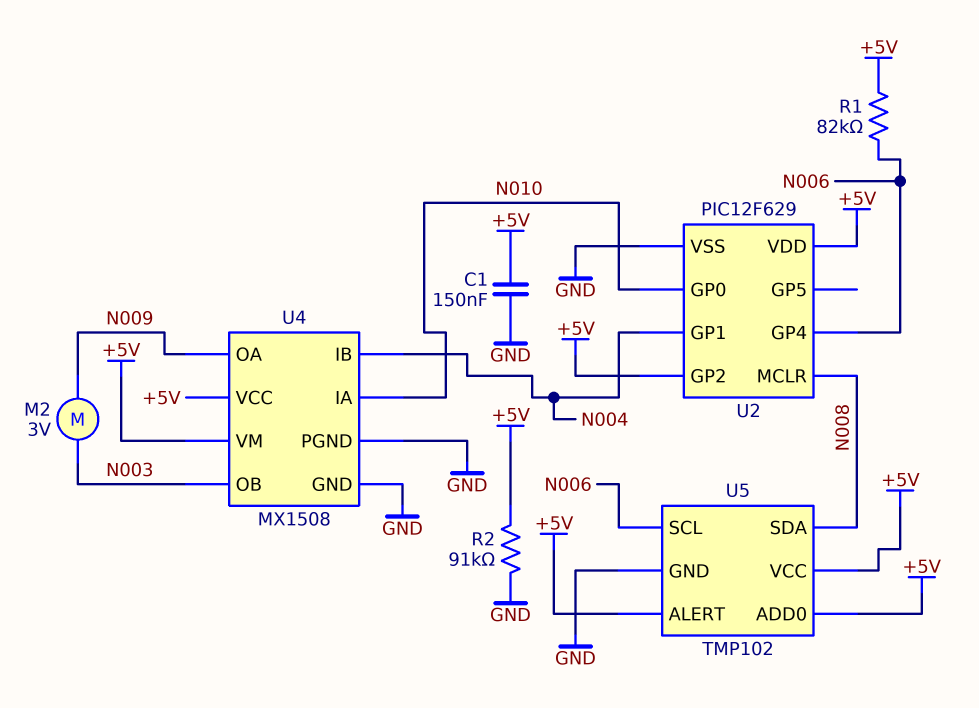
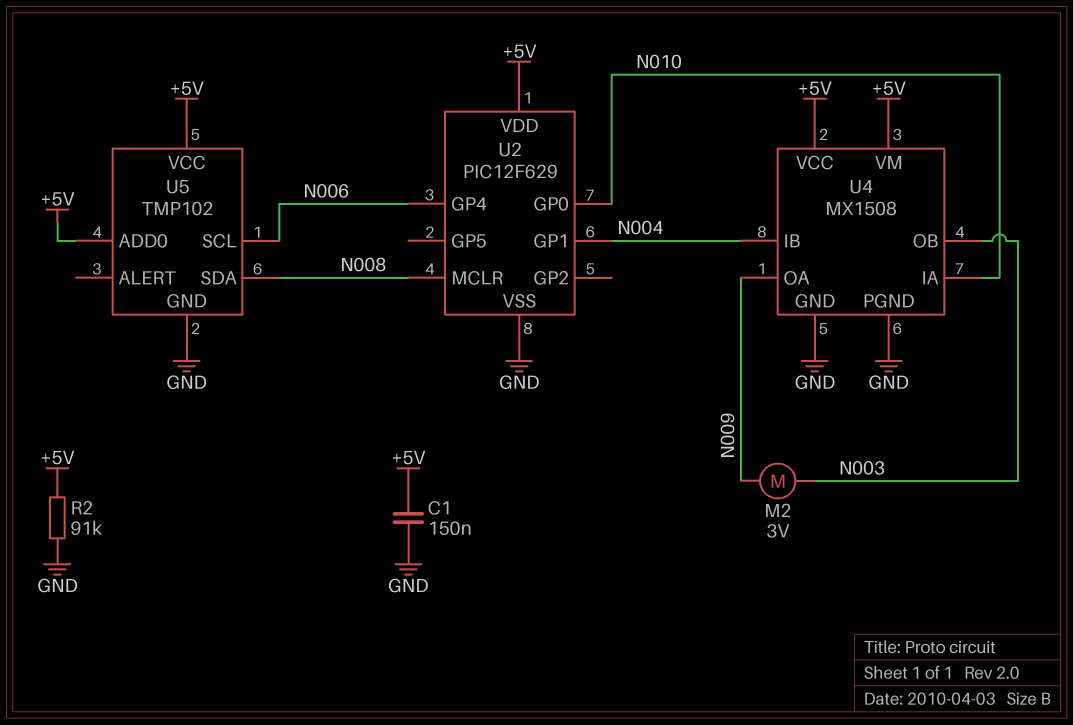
R1: 82k (+5V, N006) -> none
U2 pin GP2: +5V -> none
U5 pin ALERT: +5V -> none

